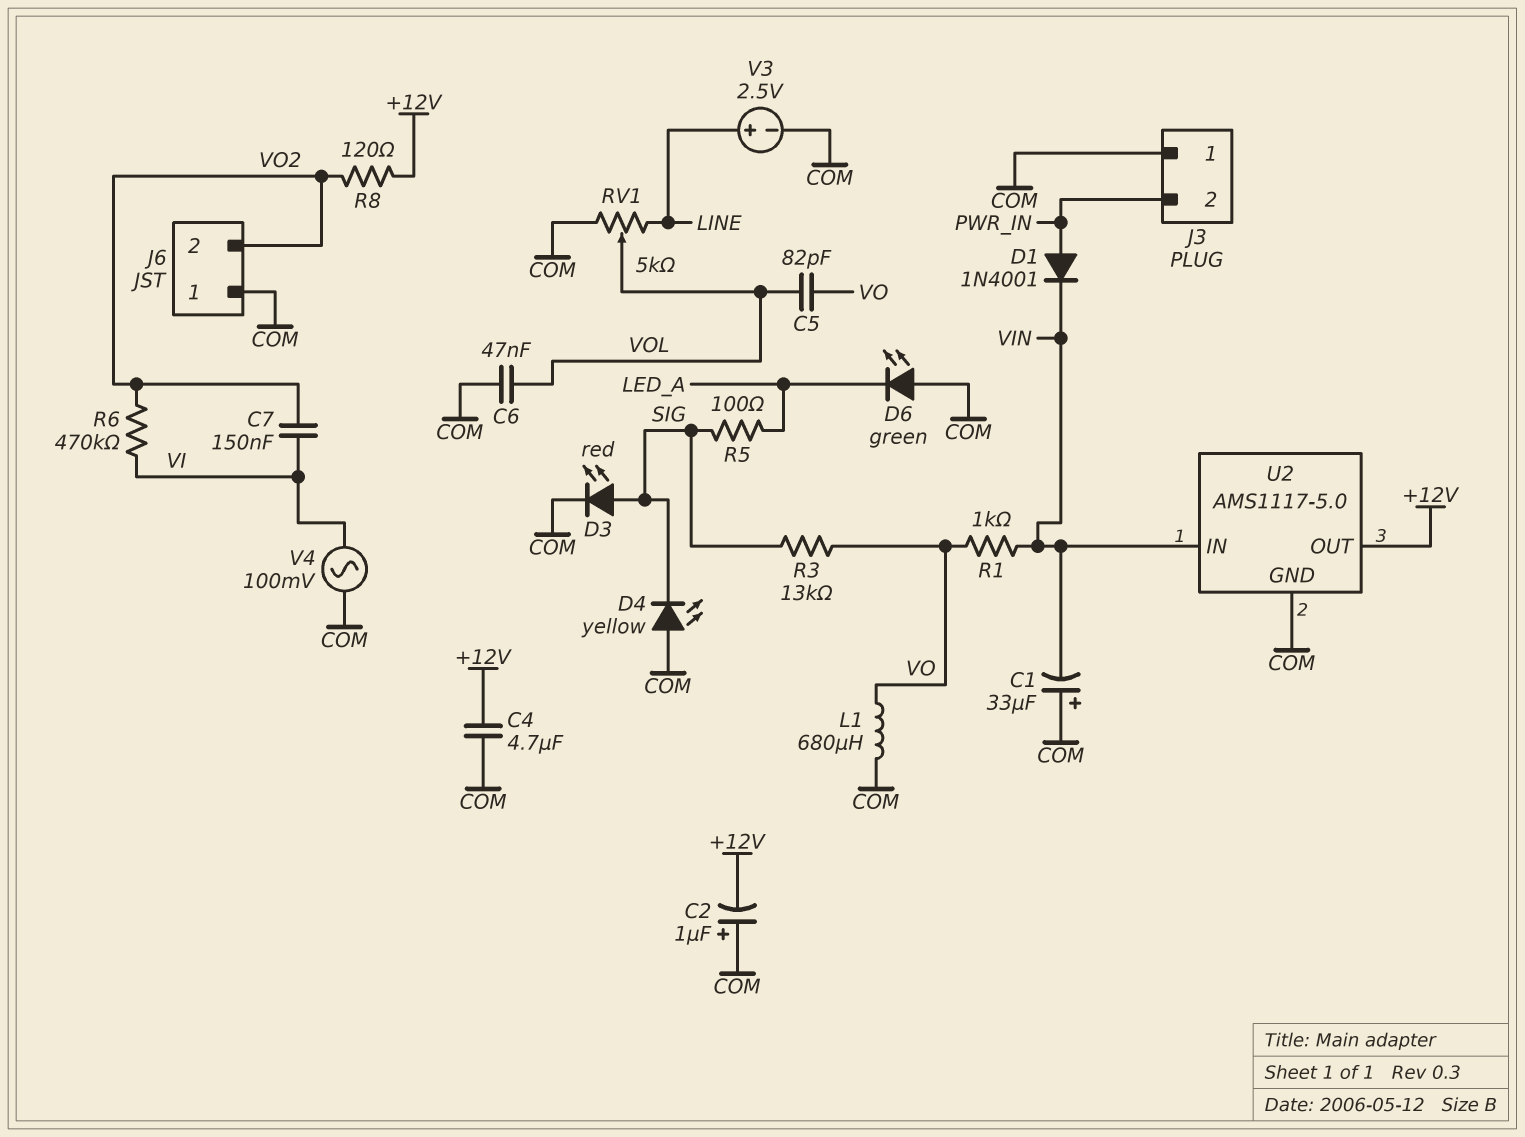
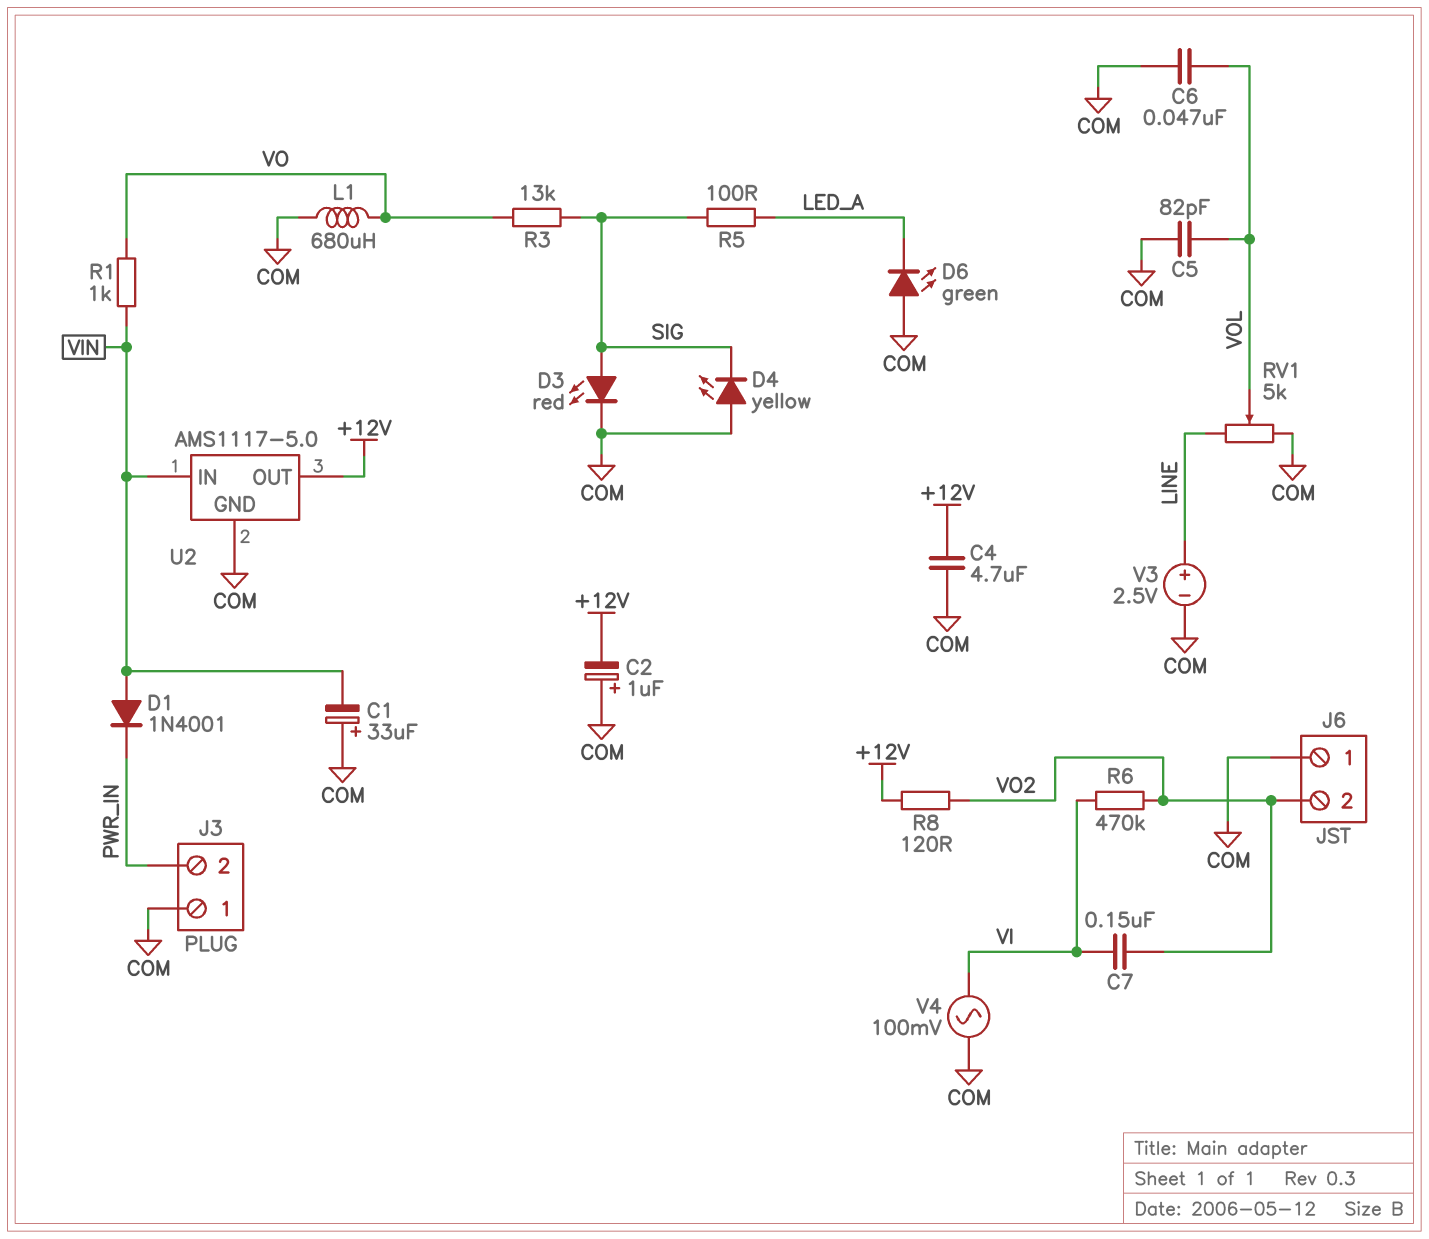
C5: 82pF (VO, VOL) -> 82pF (COM, VOL)
D1: diode 1N4001 (A PWR_IN, K VIN) -> diode 1N4001 (A VIN, K PWR_IN)

